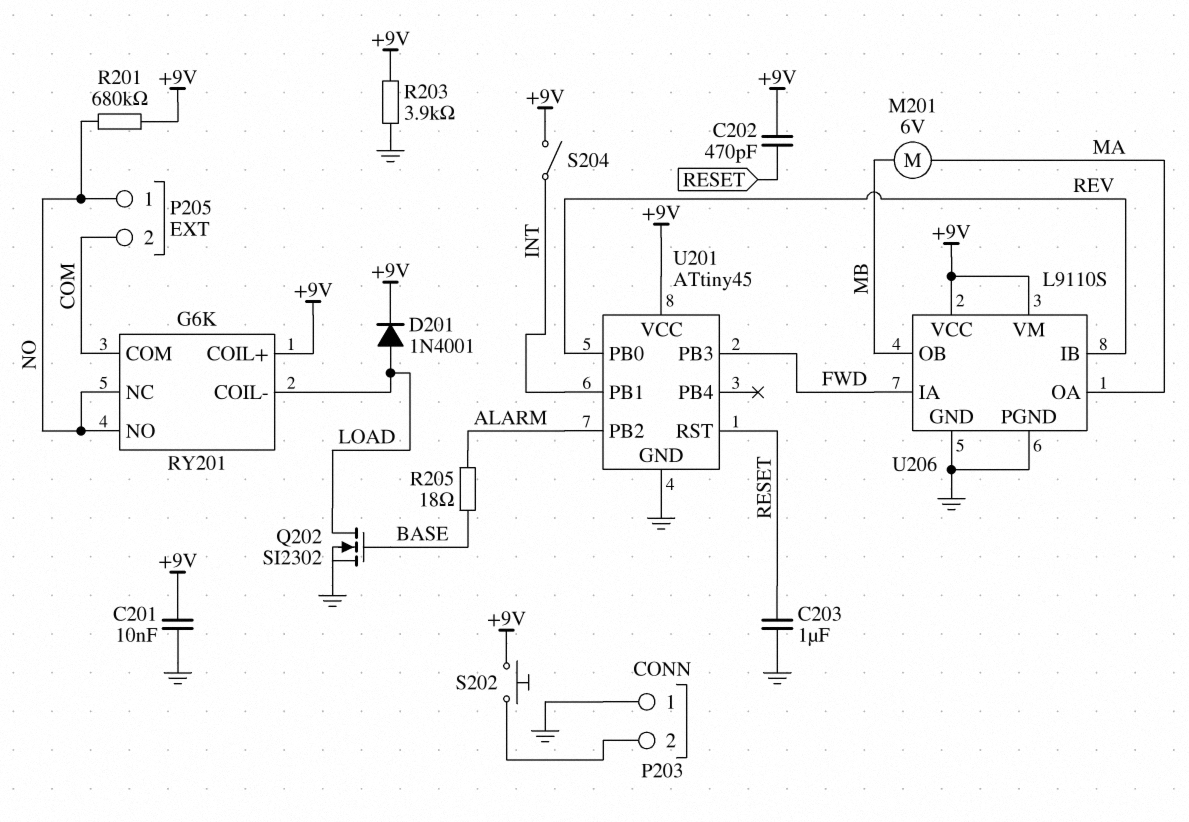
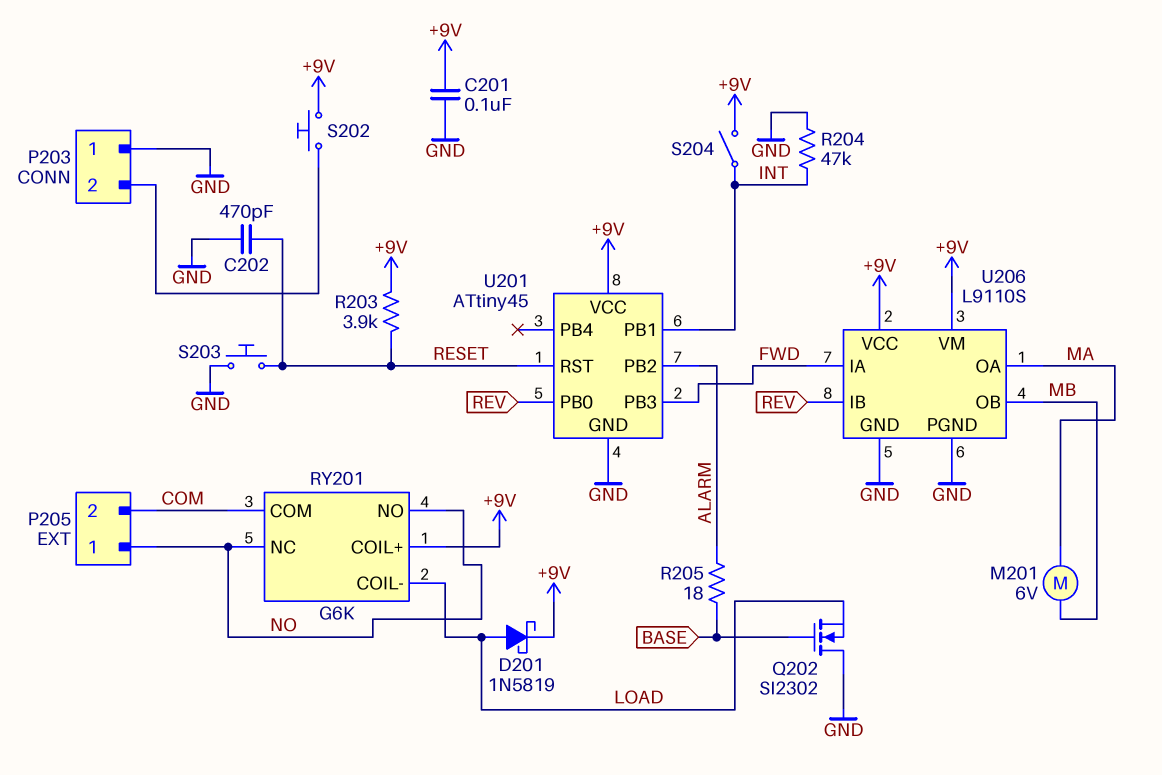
C201: 10nF (+9V, GND) -> 100nF (+9V, GND)
C202: 470pF (+9V, RESET) -> 470pF (GND, RESET)
C203: 1uF (GND, RESET) -> none
D201: diode 1N4001 (A LOAD, K +9V) -> schottky 1N5819 (A LOAD, K +9V)
Q202: NMOS SI2302 (G BASE, D LOAD, S GND) -> NMOS SI2302 (G BASE, D GND, S LOAD)
R201: 680k (+9V, NO) -> none
R203: 3.9k (+9V, GND) -> 3.9k (+9V, RESET)
R204: none -> 47k (GND, INT)
S203: none -> button (GND, RESET)

